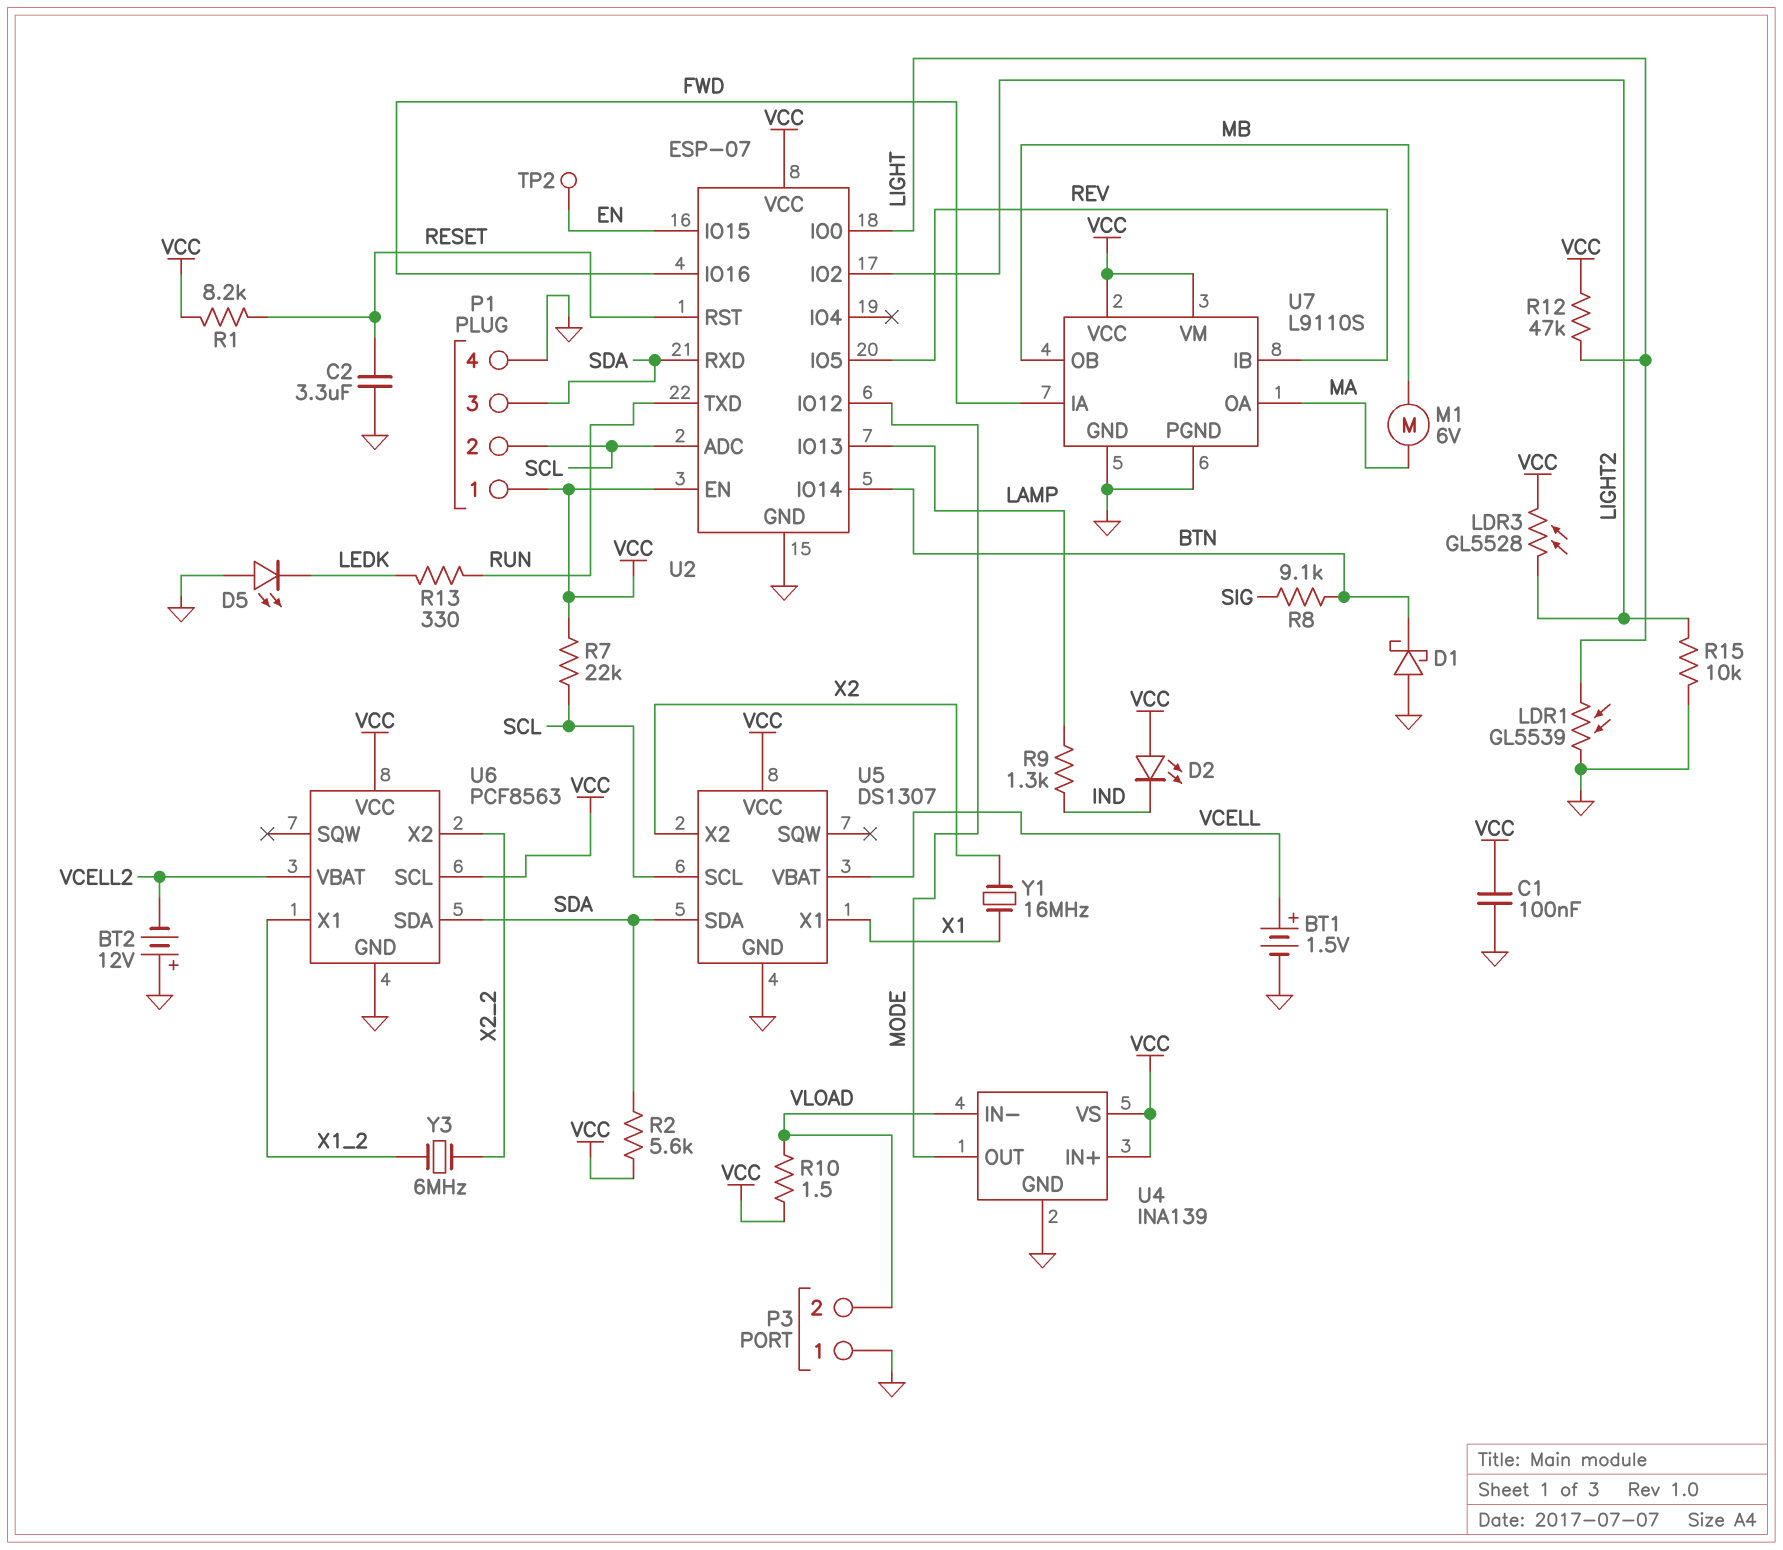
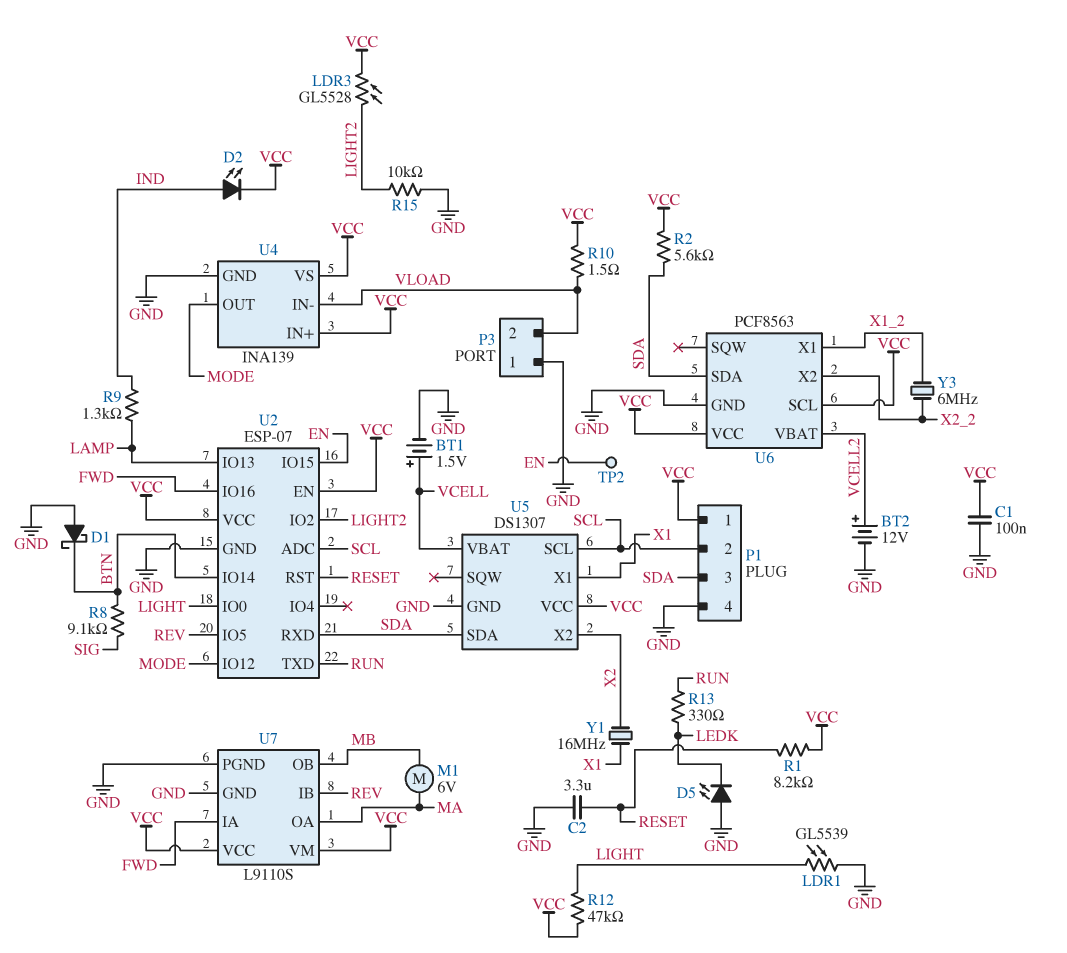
BT2: 12V (plus GND, minus VCELL2) -> 12V (plus VCELL2, minus GND)
D2: LED (A VCC, K IND) -> LED (A IND, K VCC)
R7: 22k (SCL, VCC) -> none

